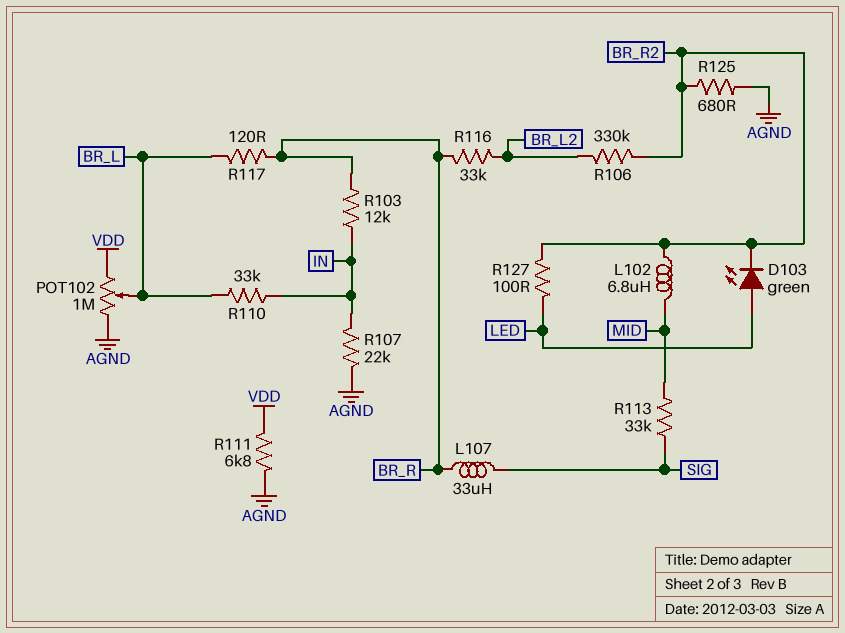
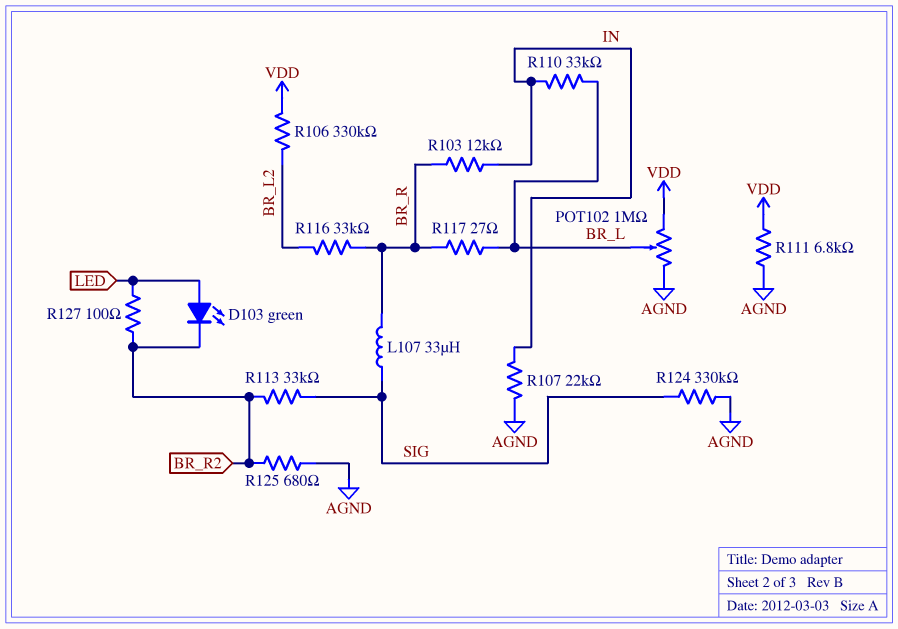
L102: 6.8uH (BR_R2, MID) -> none
R106: 330k (BR_L2, BR_R2) -> 330k (BR_L2, VDD)
R113: 33k (MID, SIG) -> 33k (BR_R2, SIG)
R117: 120 (BR_L, BR_R) -> 27 (BR_L, BR_R)
R124: none -> 330k (AGND, SIG)

